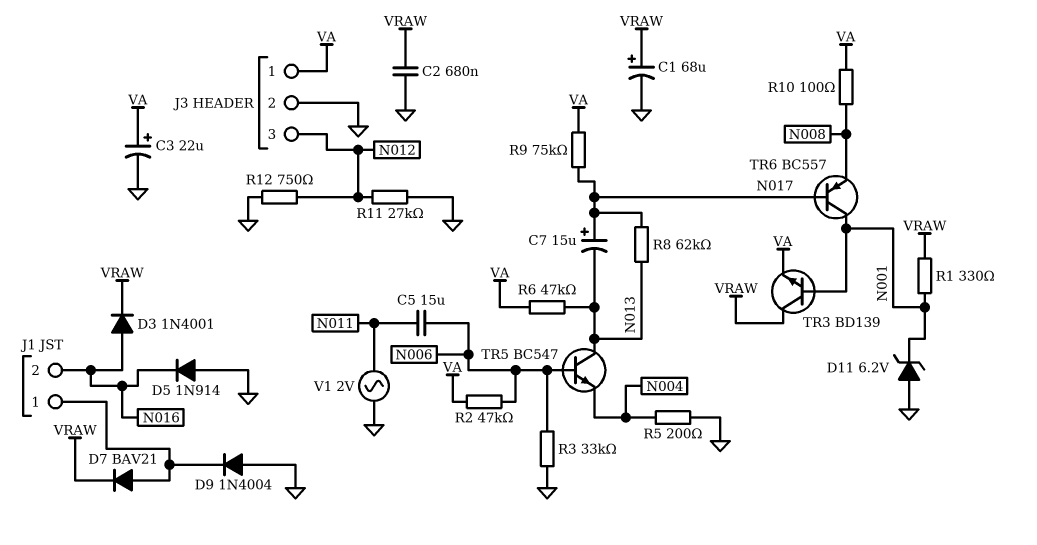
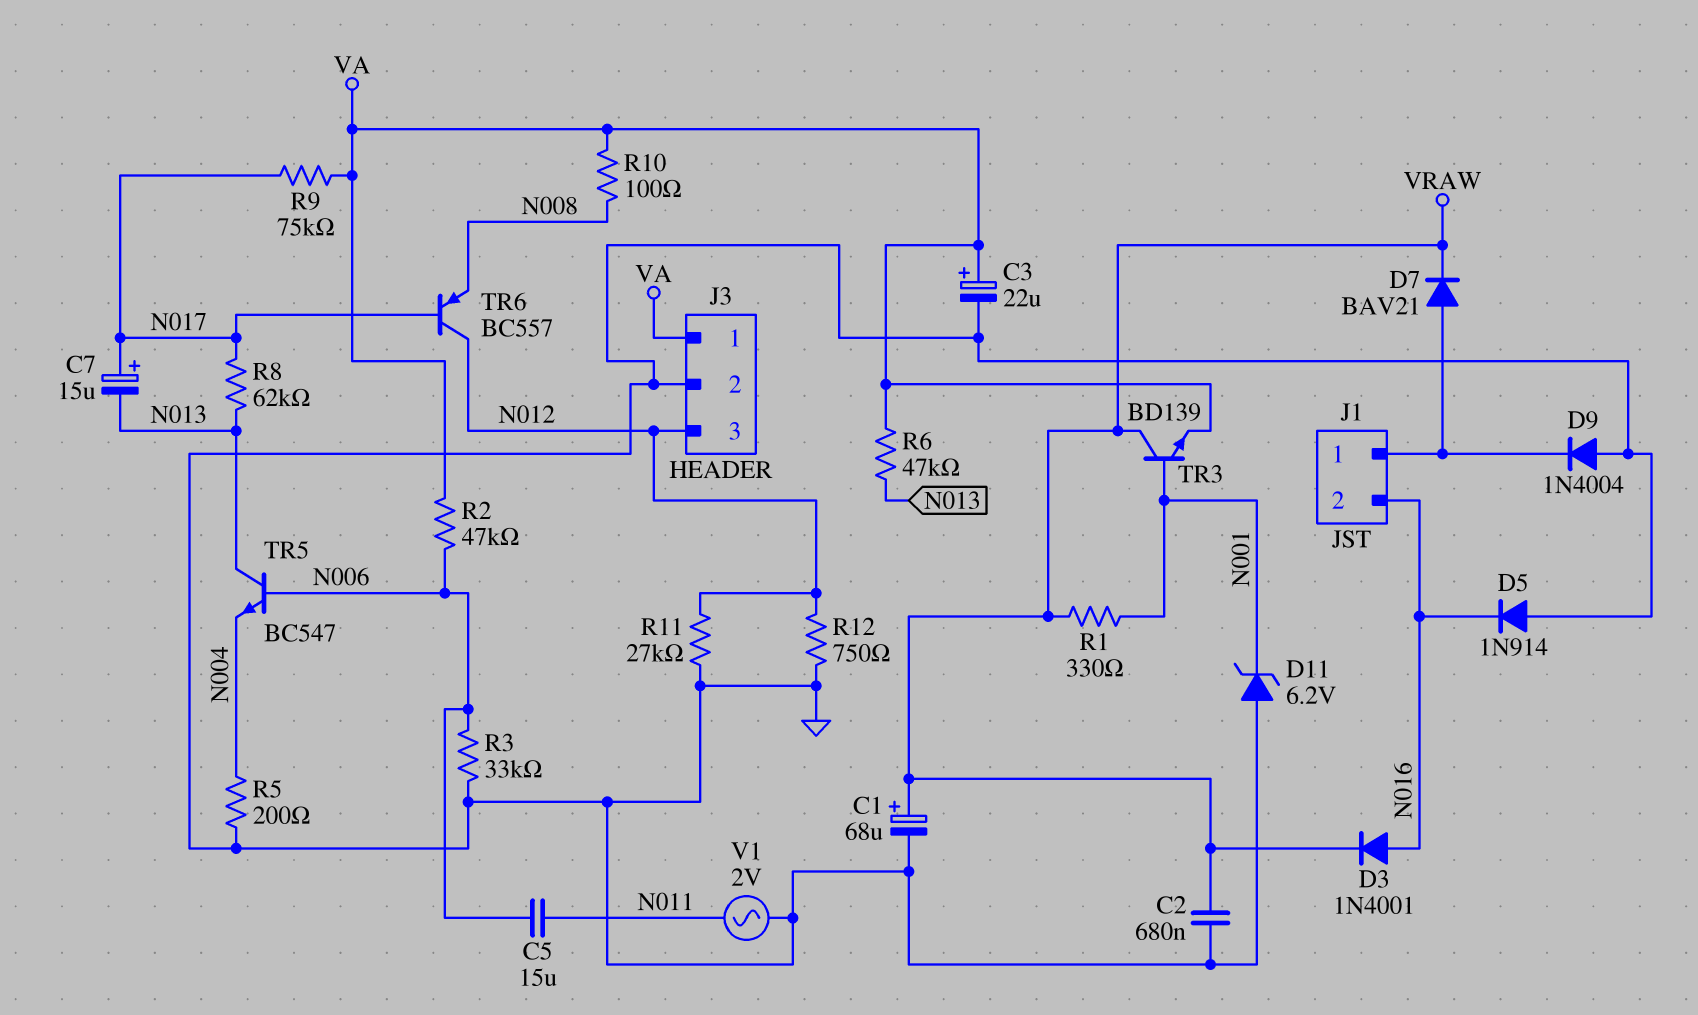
TR6: PNP BC557 (B N017, C N001, E N008) -> PNP BC557 (B N017, C N012, E N008)

